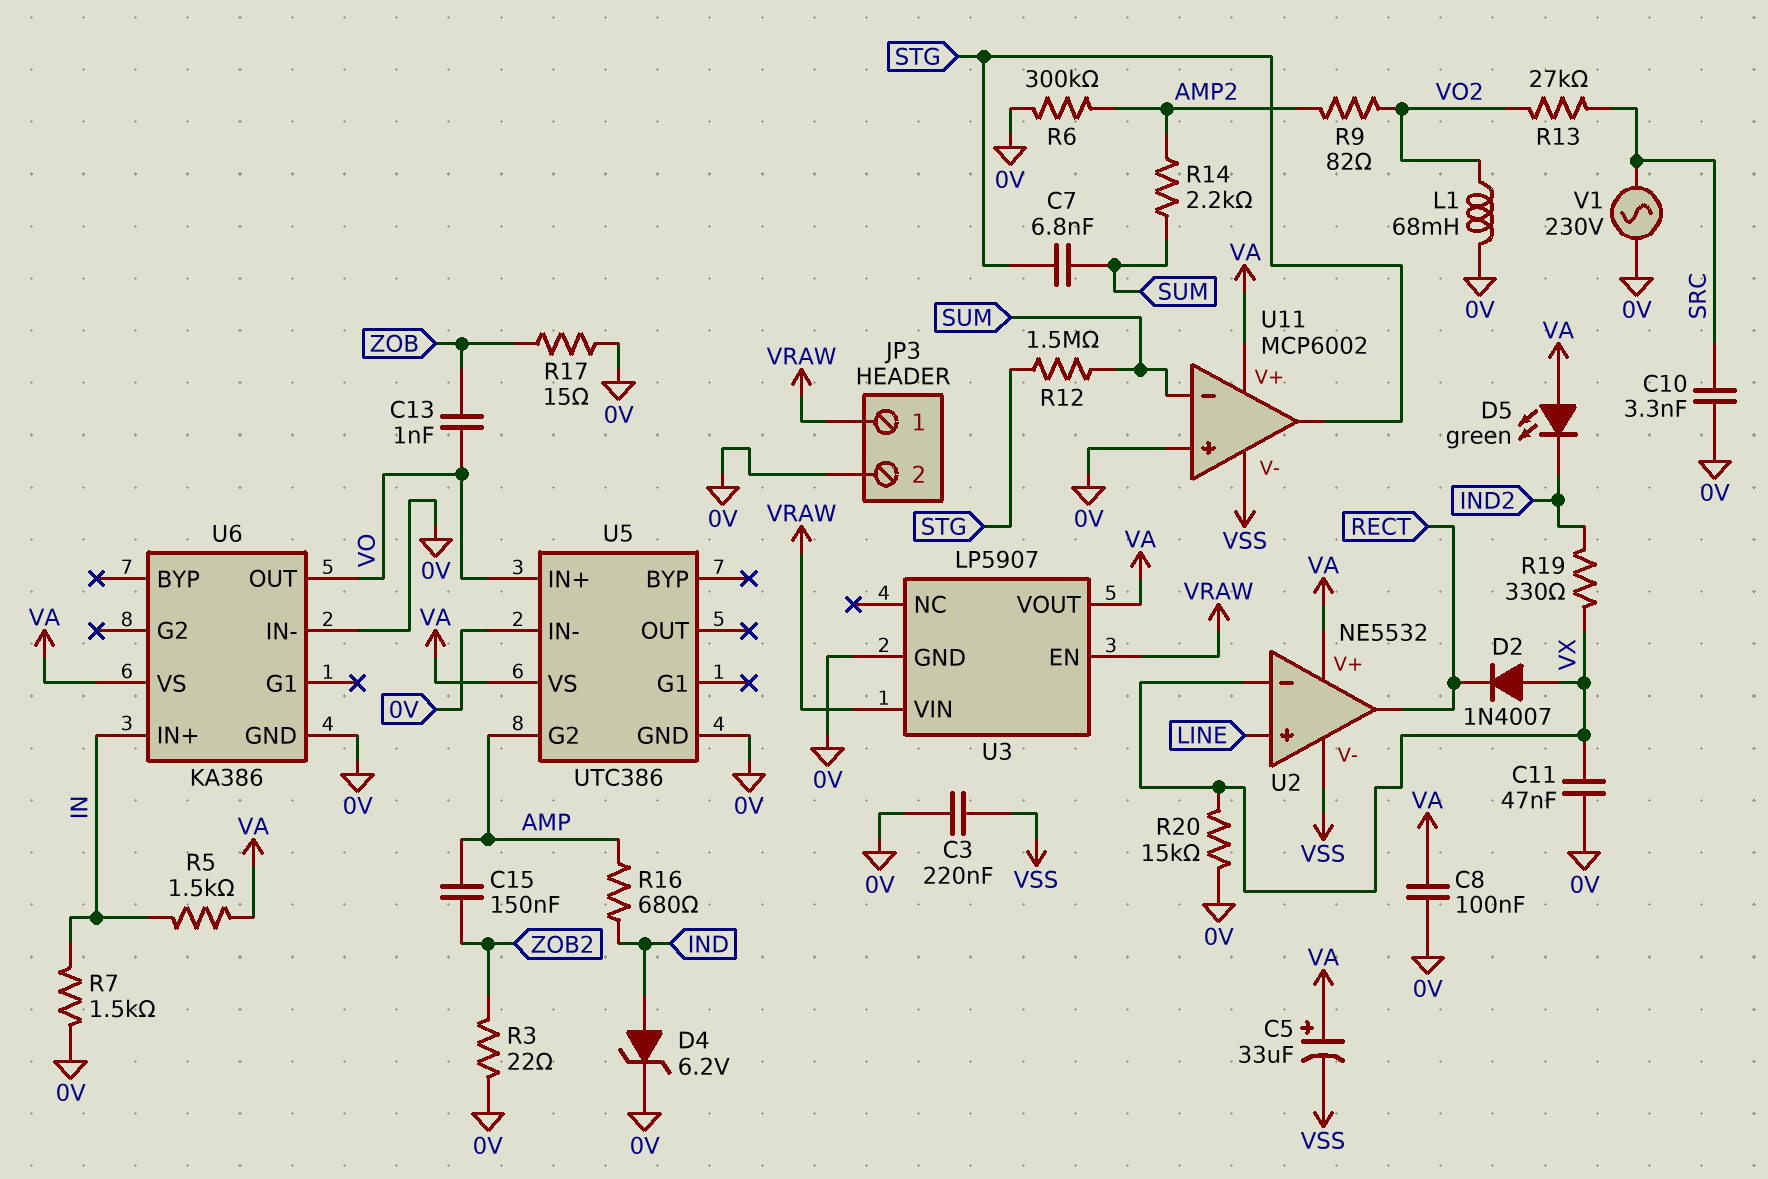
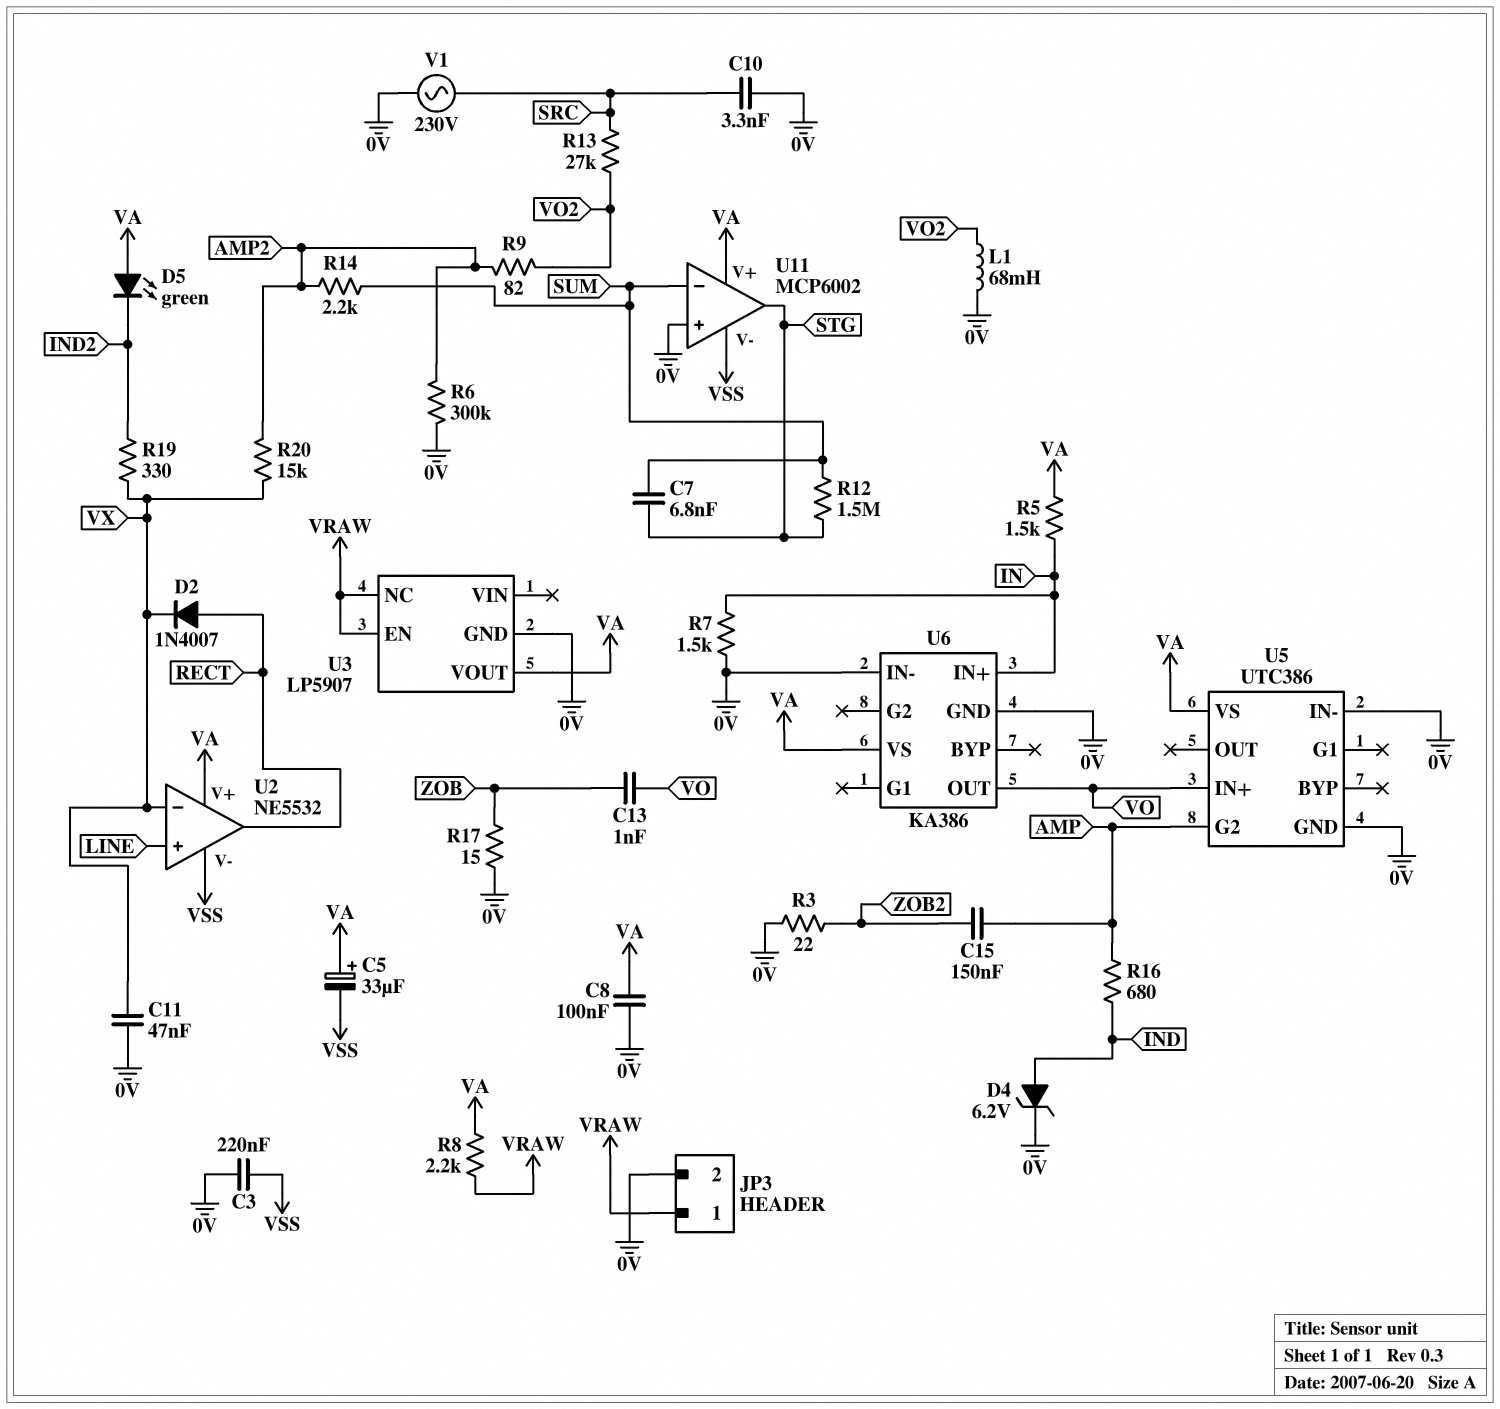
D2: diode 1N4007 (A VX, K RECT) -> diode 1N4007 (A RECT, K VX)
R8: none -> 2.2k (VA, VRAW)
R20: 15k (0V, VX) -> 15k (AMP2, VX)
U3 pin NC: none -> VRAW
U3 pin VIN: VRAW -> none

